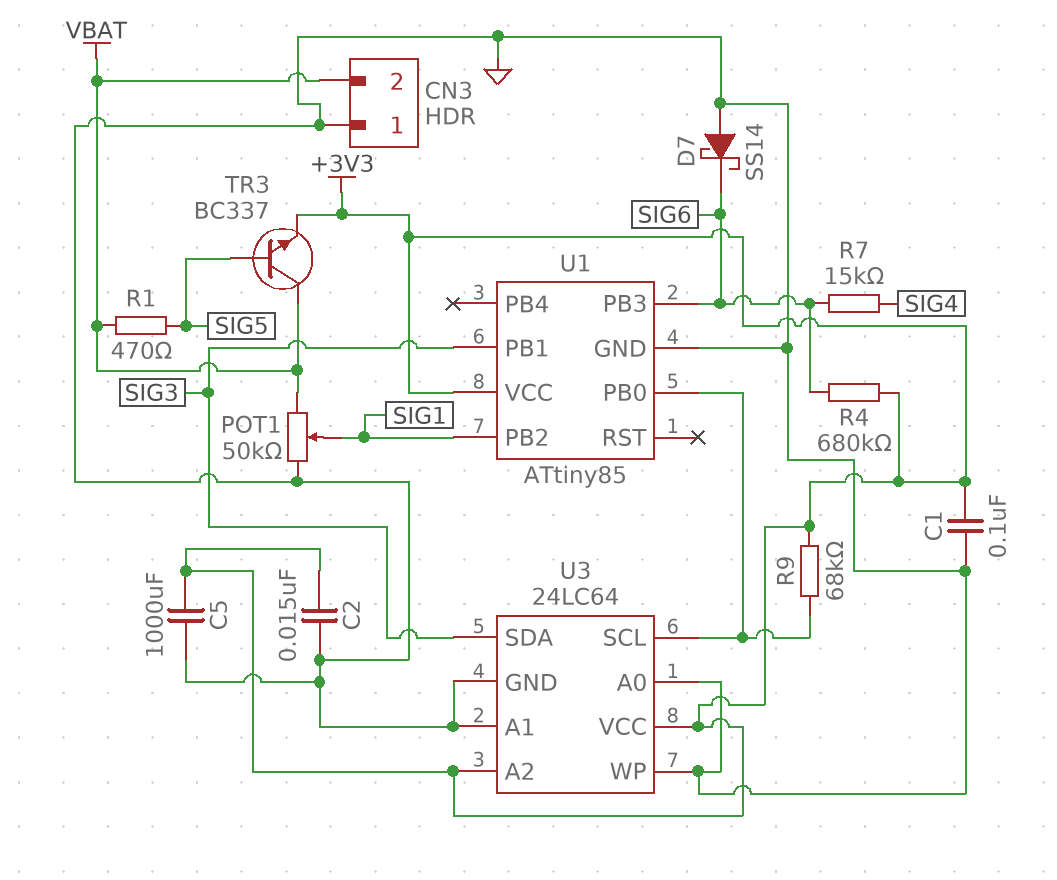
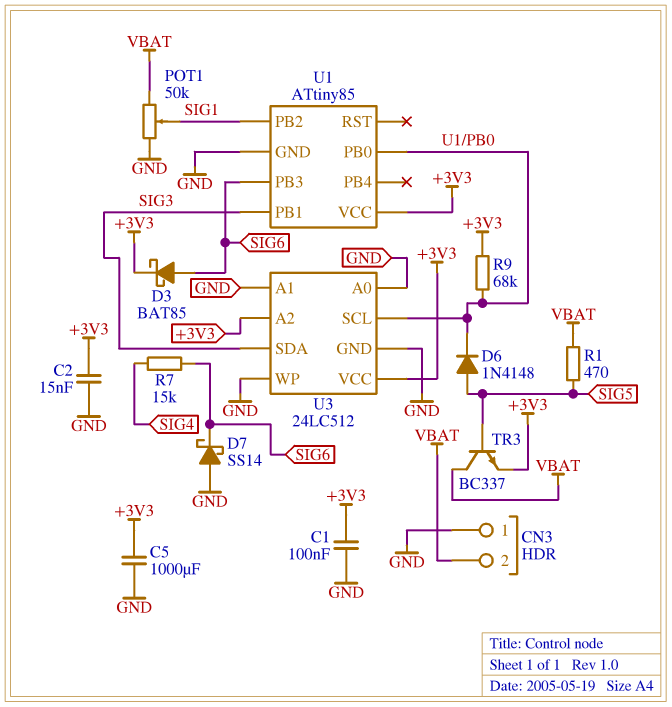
D3: none -> schottky BAT85 (A SIG6, K +3V3)
D6: none -> diode 1N4148 (A SIG5, K U1/PB0)
R4: 680k (+3V3, SIG6) -> none
U3: 24LC64 -> 24LC512

